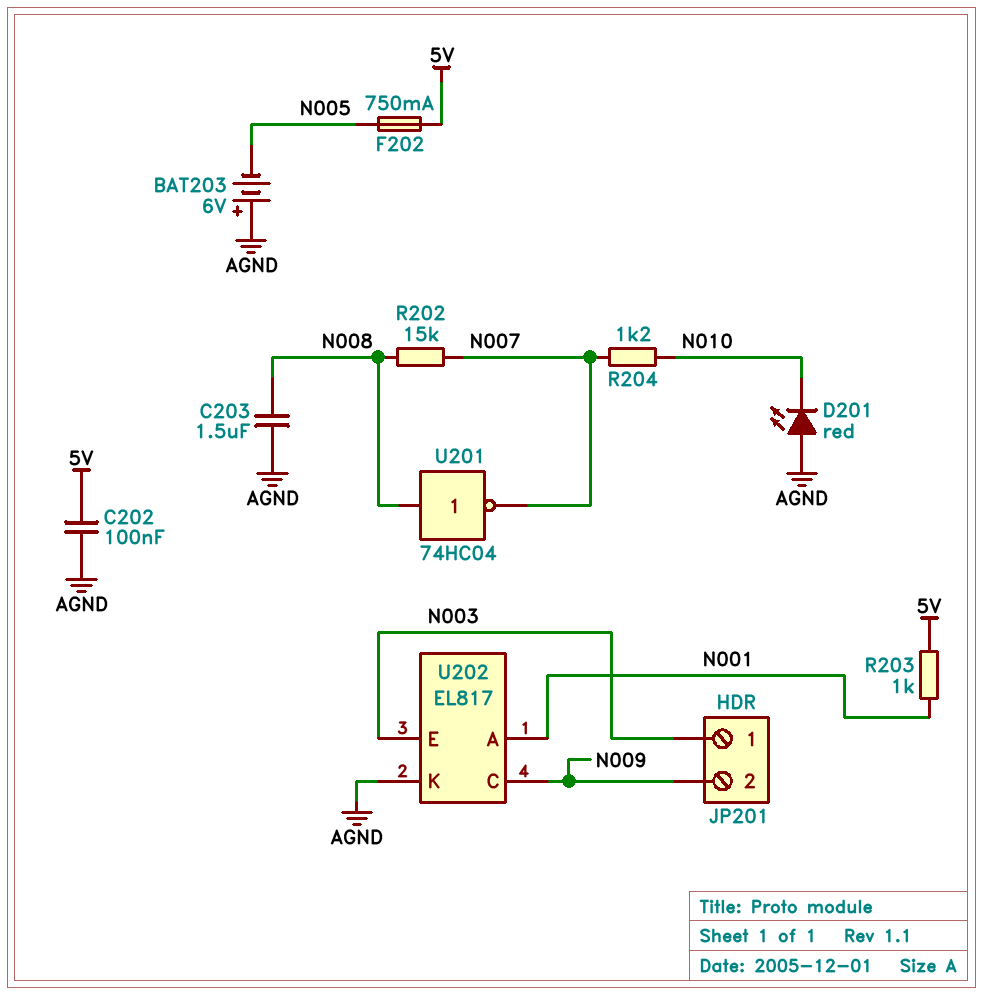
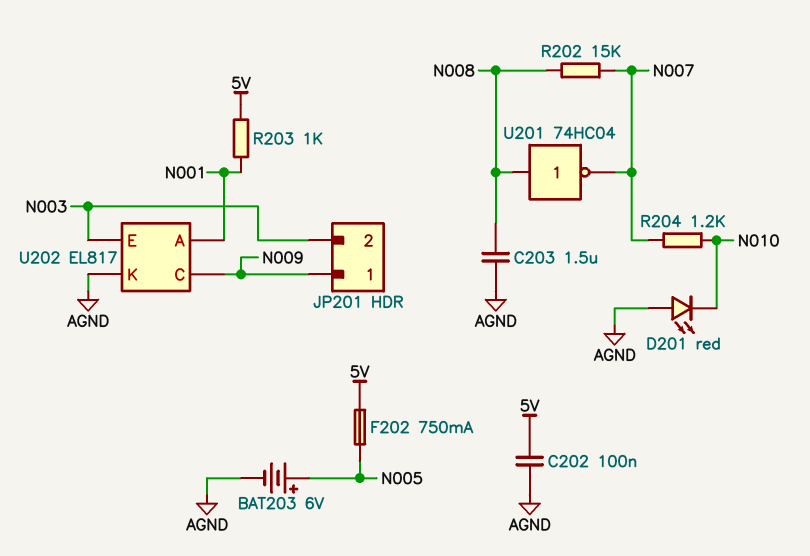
BAT203: 6V (plus AGND, minus N005) -> 6V (plus N005, minus AGND)
JP201 pin 1: N003 -> N009
JP201 pin 2: N009 -> N003

